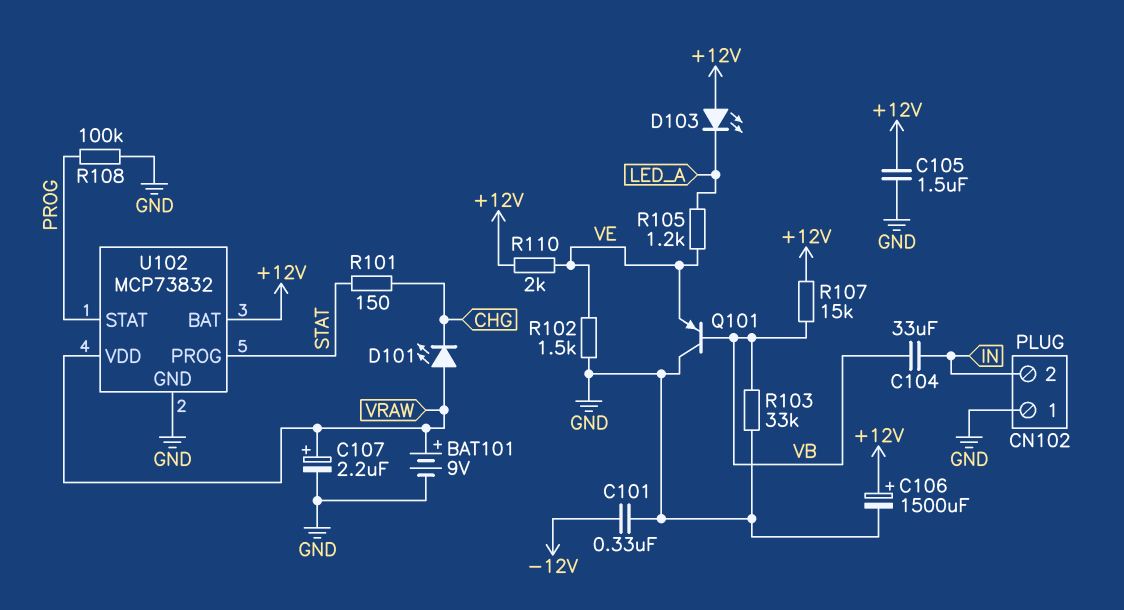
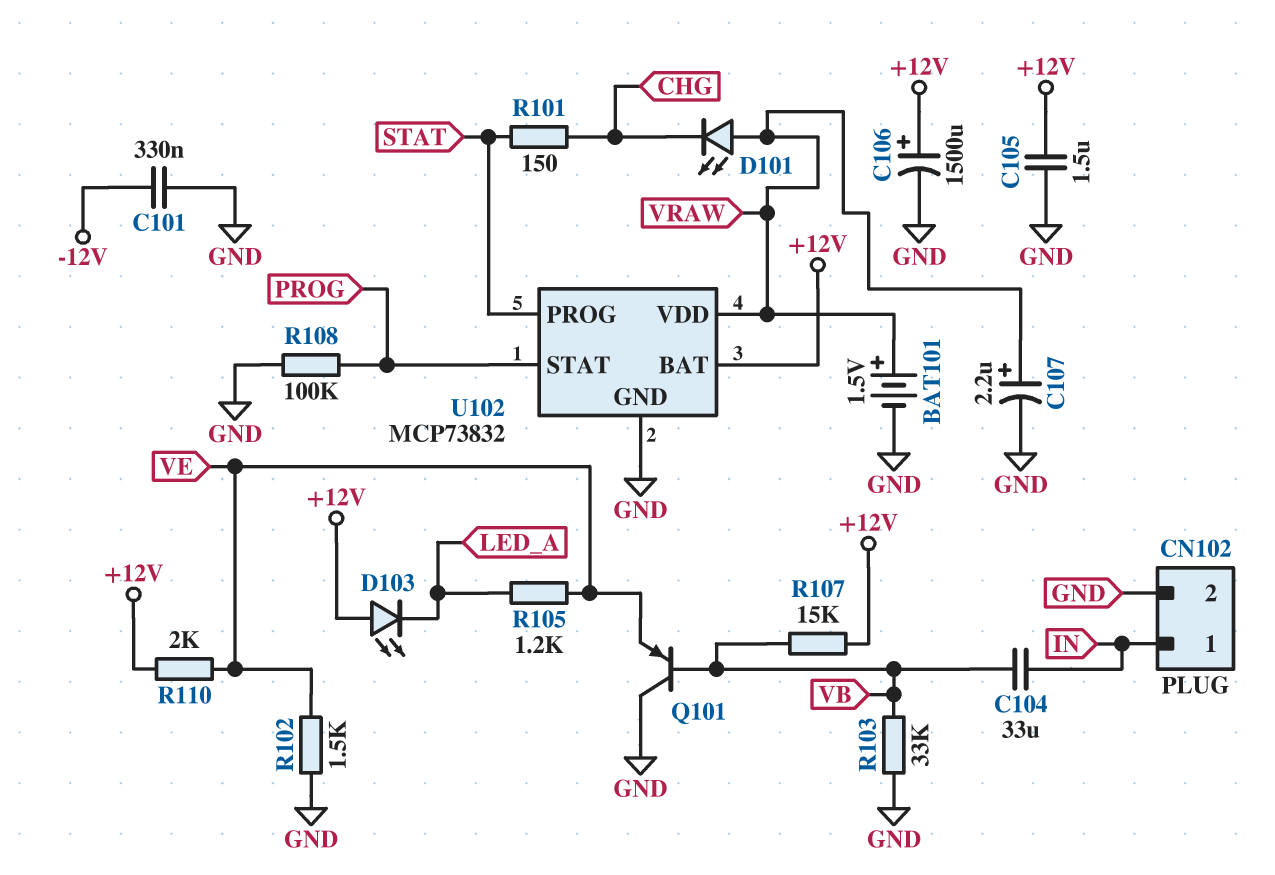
BAT101: 9V (plus VRAW, minus GND) -> 1.5V (plus VRAW, minus GND)
CN102 pin 1: GND -> IN
CN102 pin 2: IN -> GND

